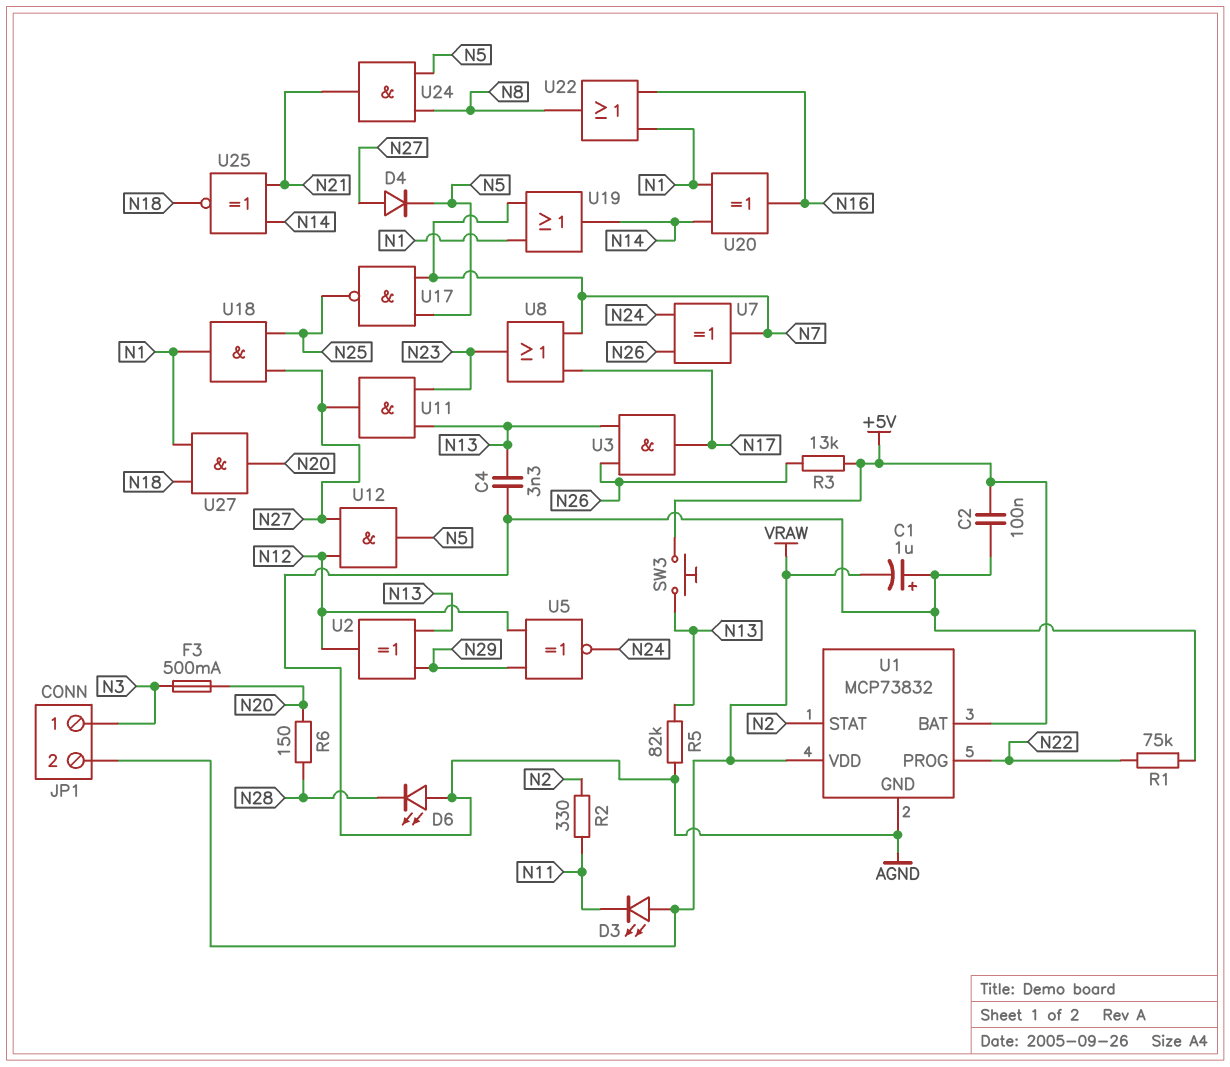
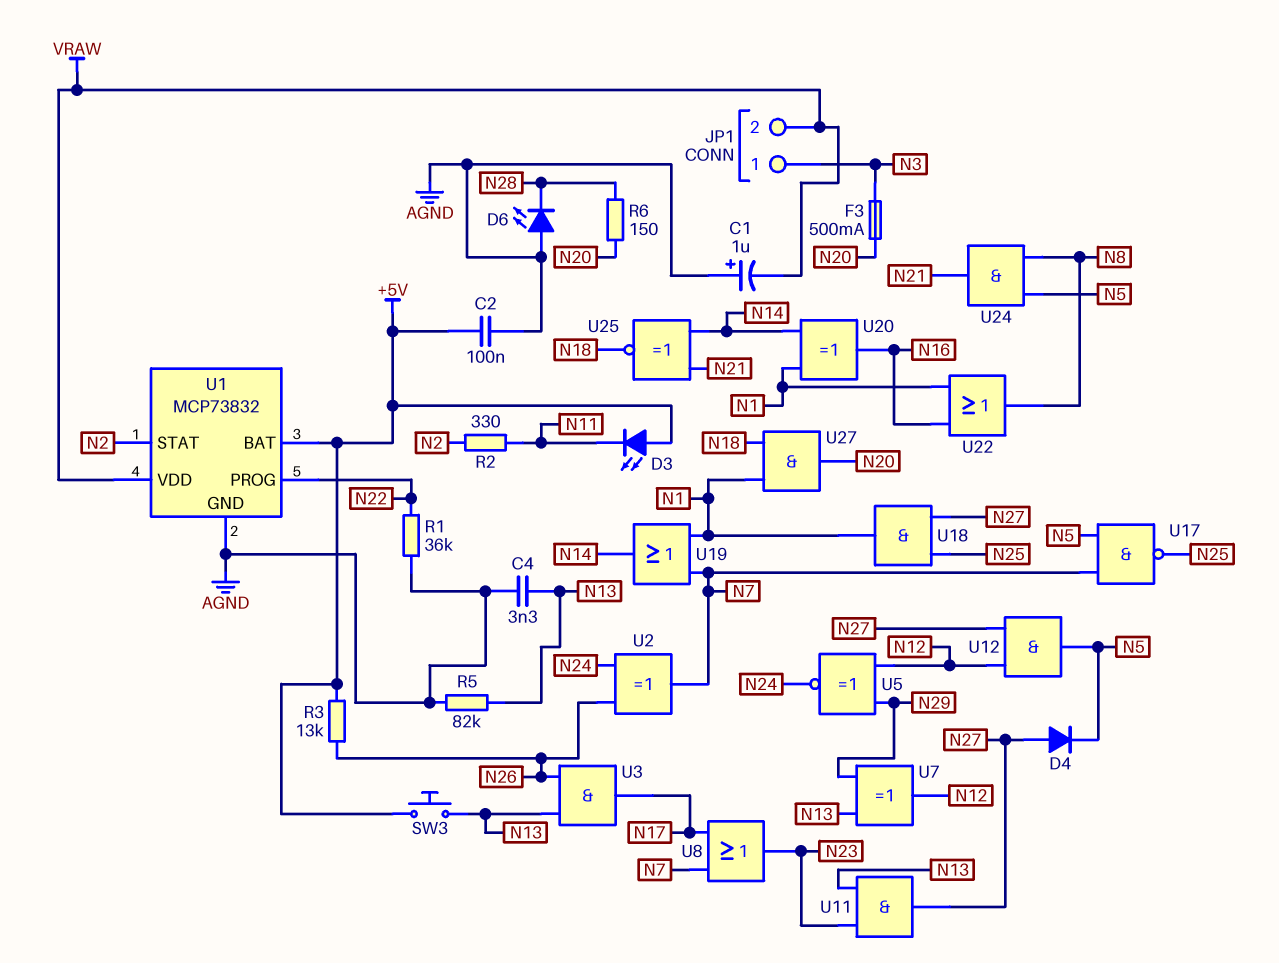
D3: LED (A VRAW, K N11) -> LED (A +5V, K N11)
R1: 75k (AGND, N22) -> 36k (AGND, N22)
U2: XOR (in N13, in N29, out N12) -> XOR (in N24, in N26, out N7)
U7: XOR (in N24, in N26, out N7) -> XOR (in N13, in N29, out N12)

